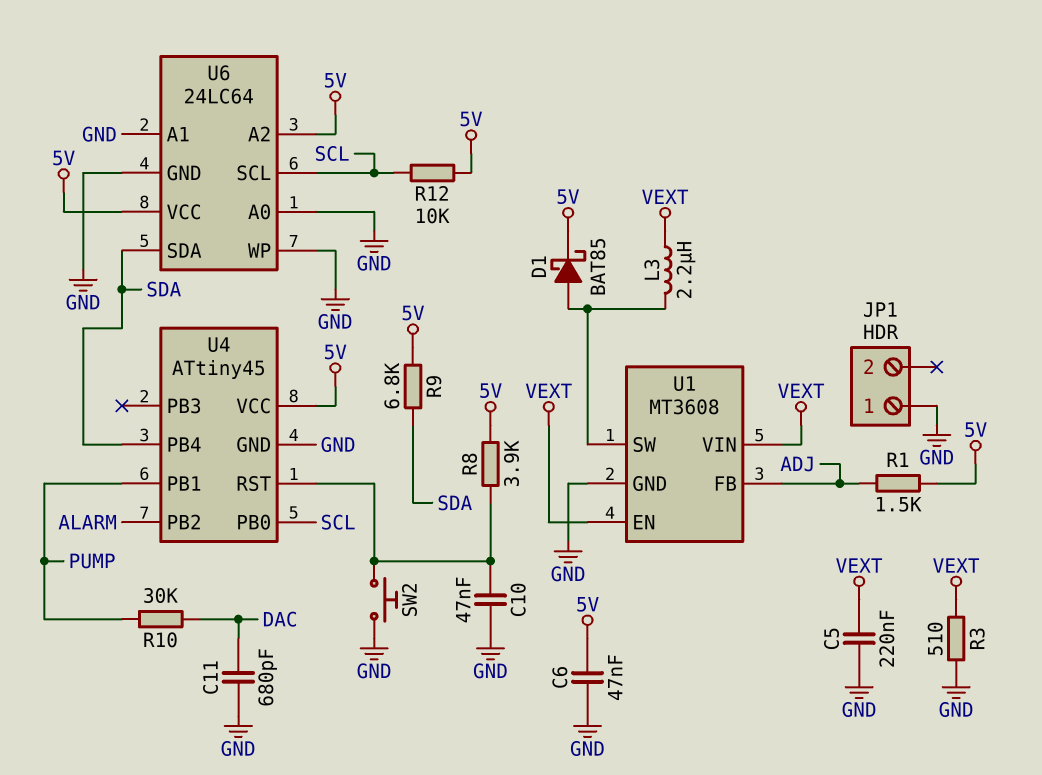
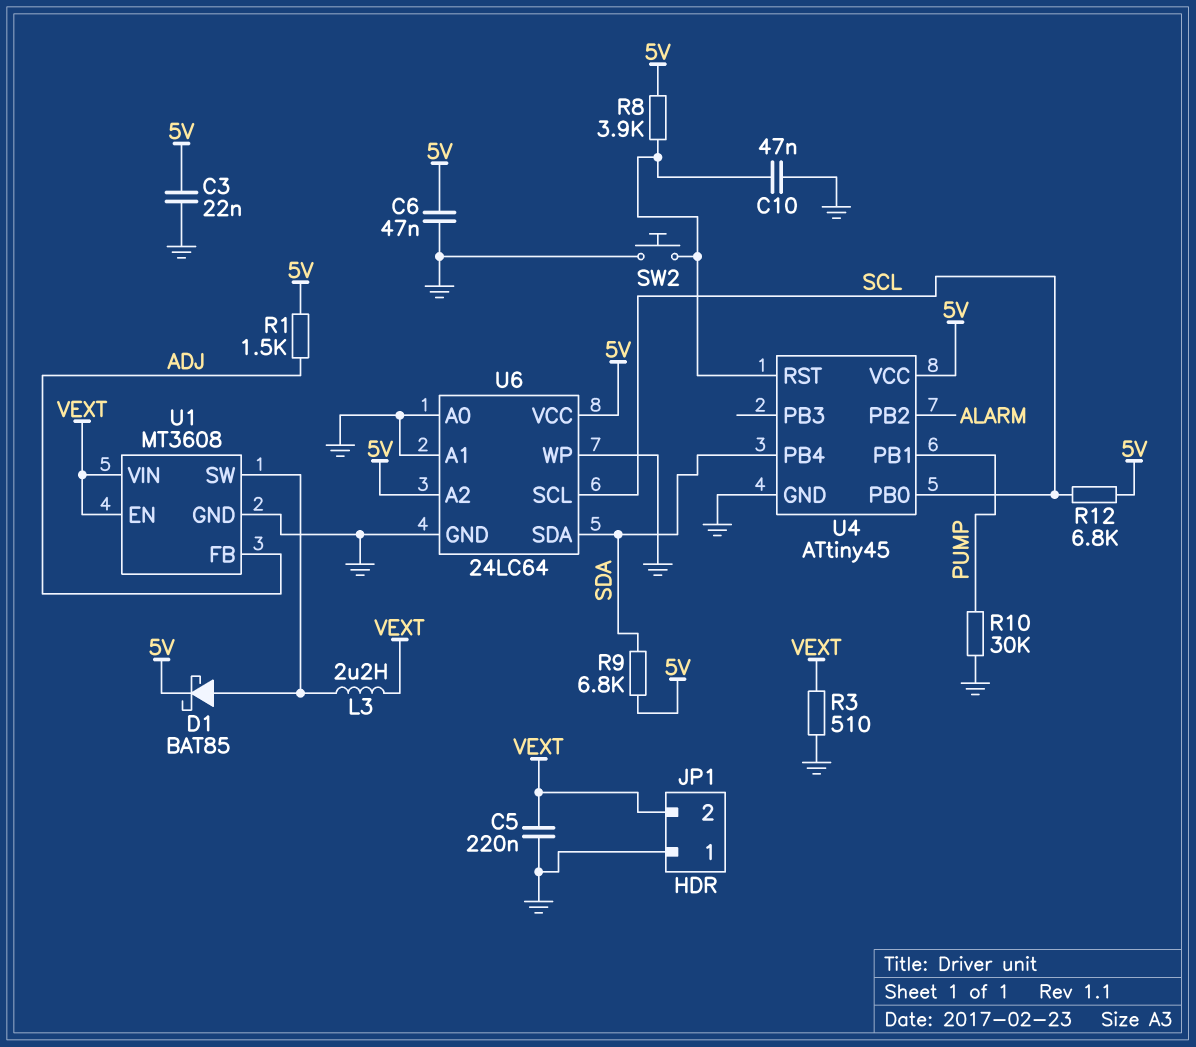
C3: none -> 22nF (5V, GND)
C11: 680pF (DAC, GND) -> none
JP1 pin 2: none -> VEXT
R10: 30k (DAC, PUMP) -> 30k (GND, PUMP)
R12: 10k (5V, SCL) -> 6.8k (5V, SCL)

